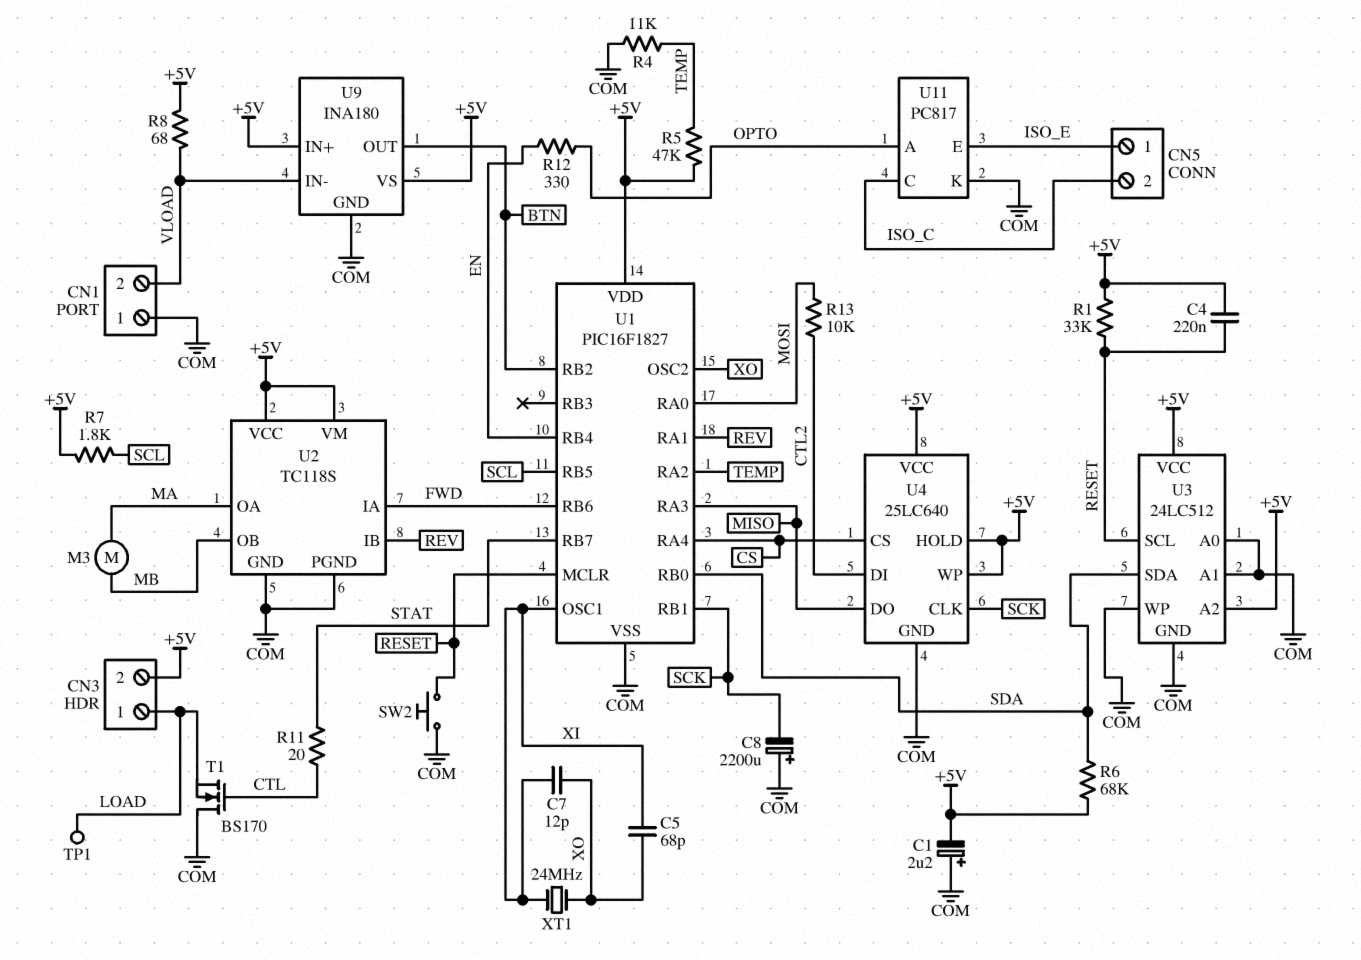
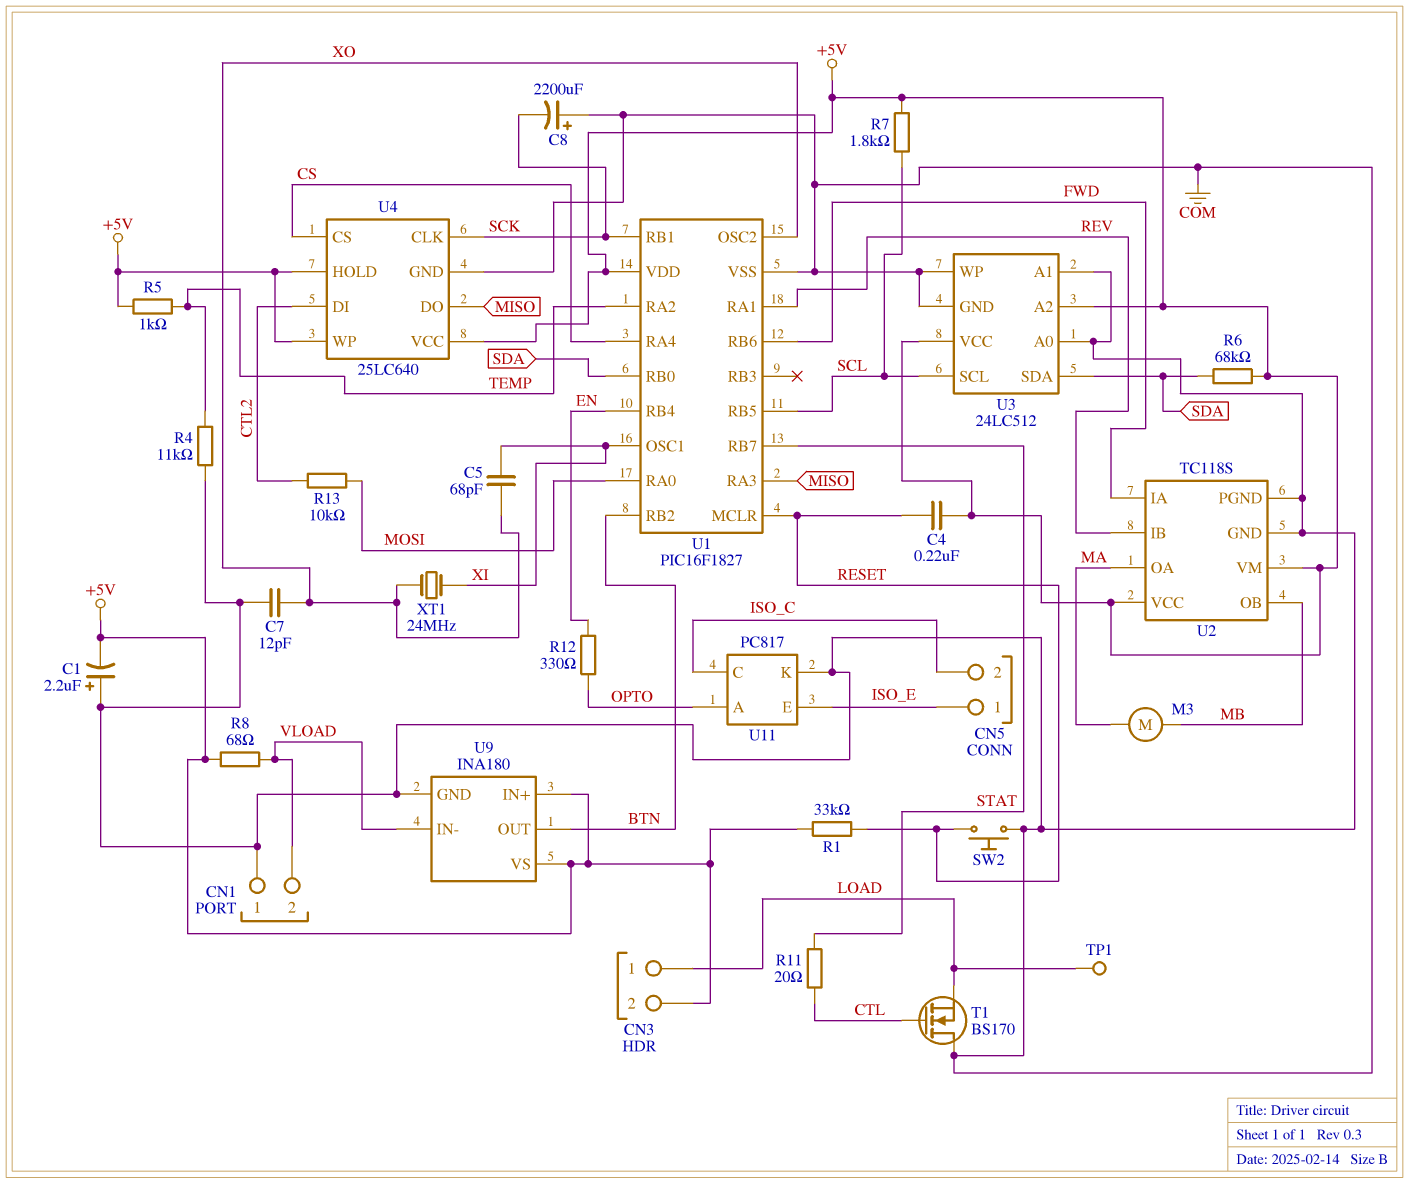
C7: 12pF (XI, XO) -> 12pF (COM, XO)
R5: 47k (+5V, TEMP) -> 1k (+5V, TEMP)
U3 pin SCL: RESET -> SCL

